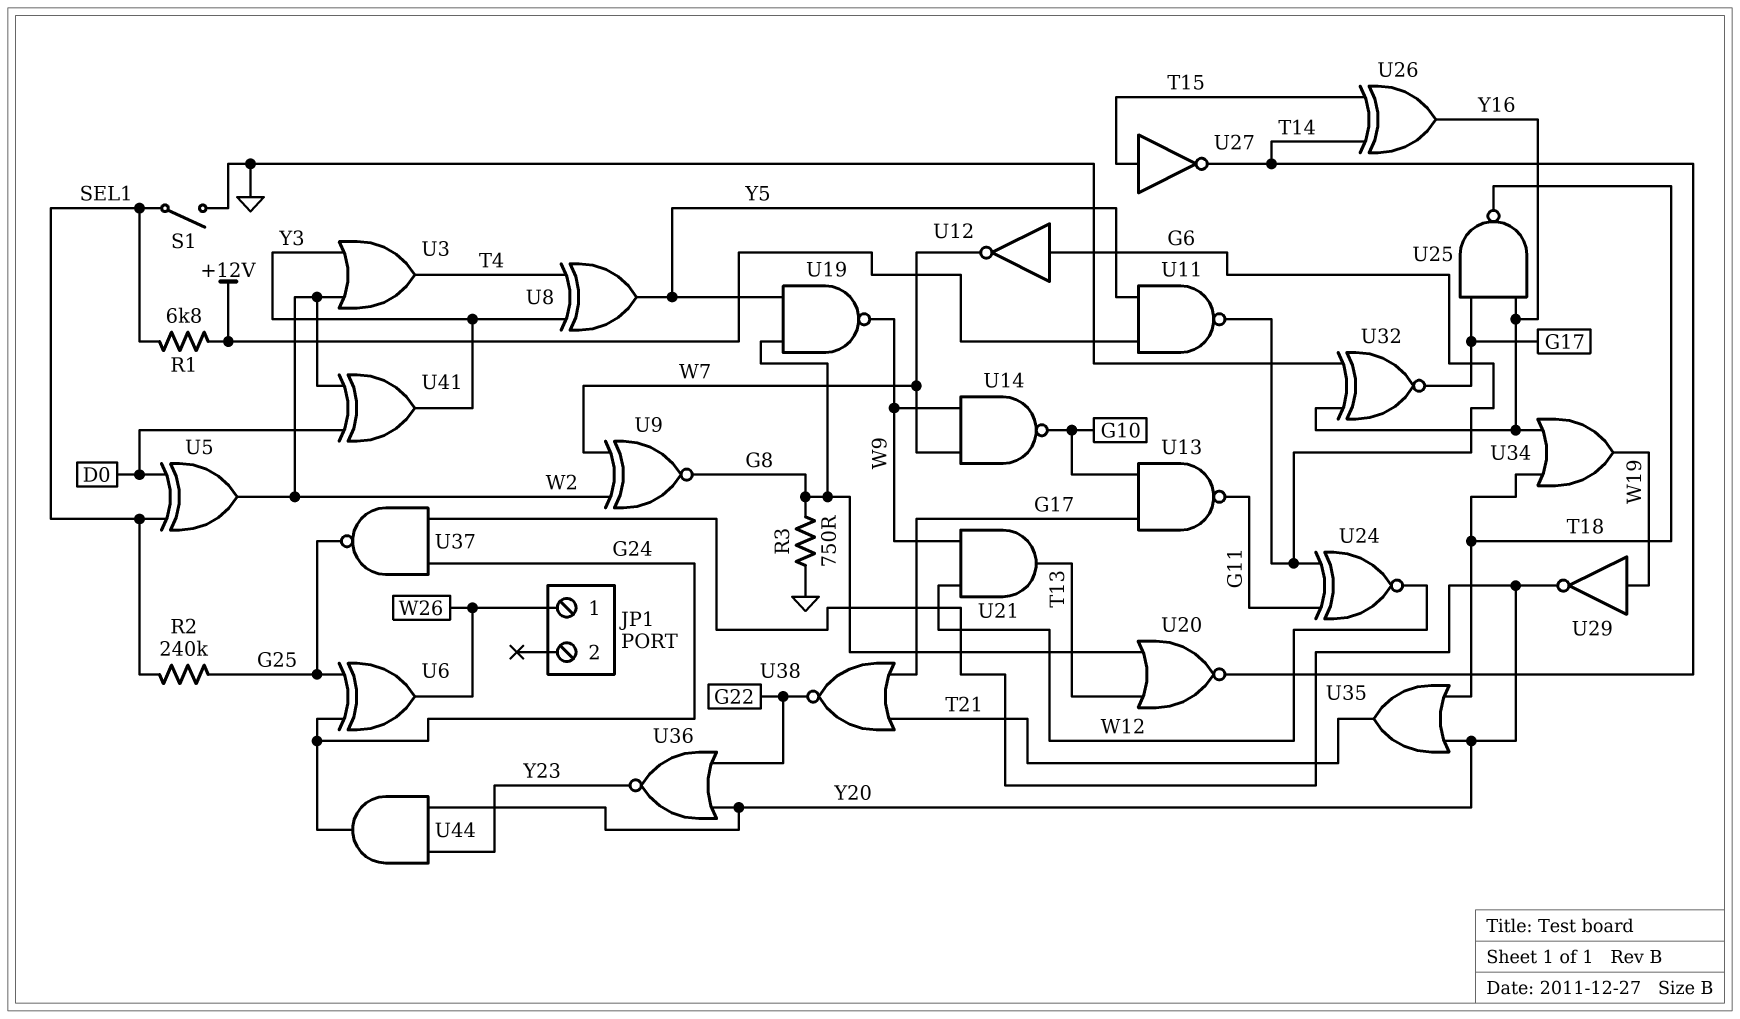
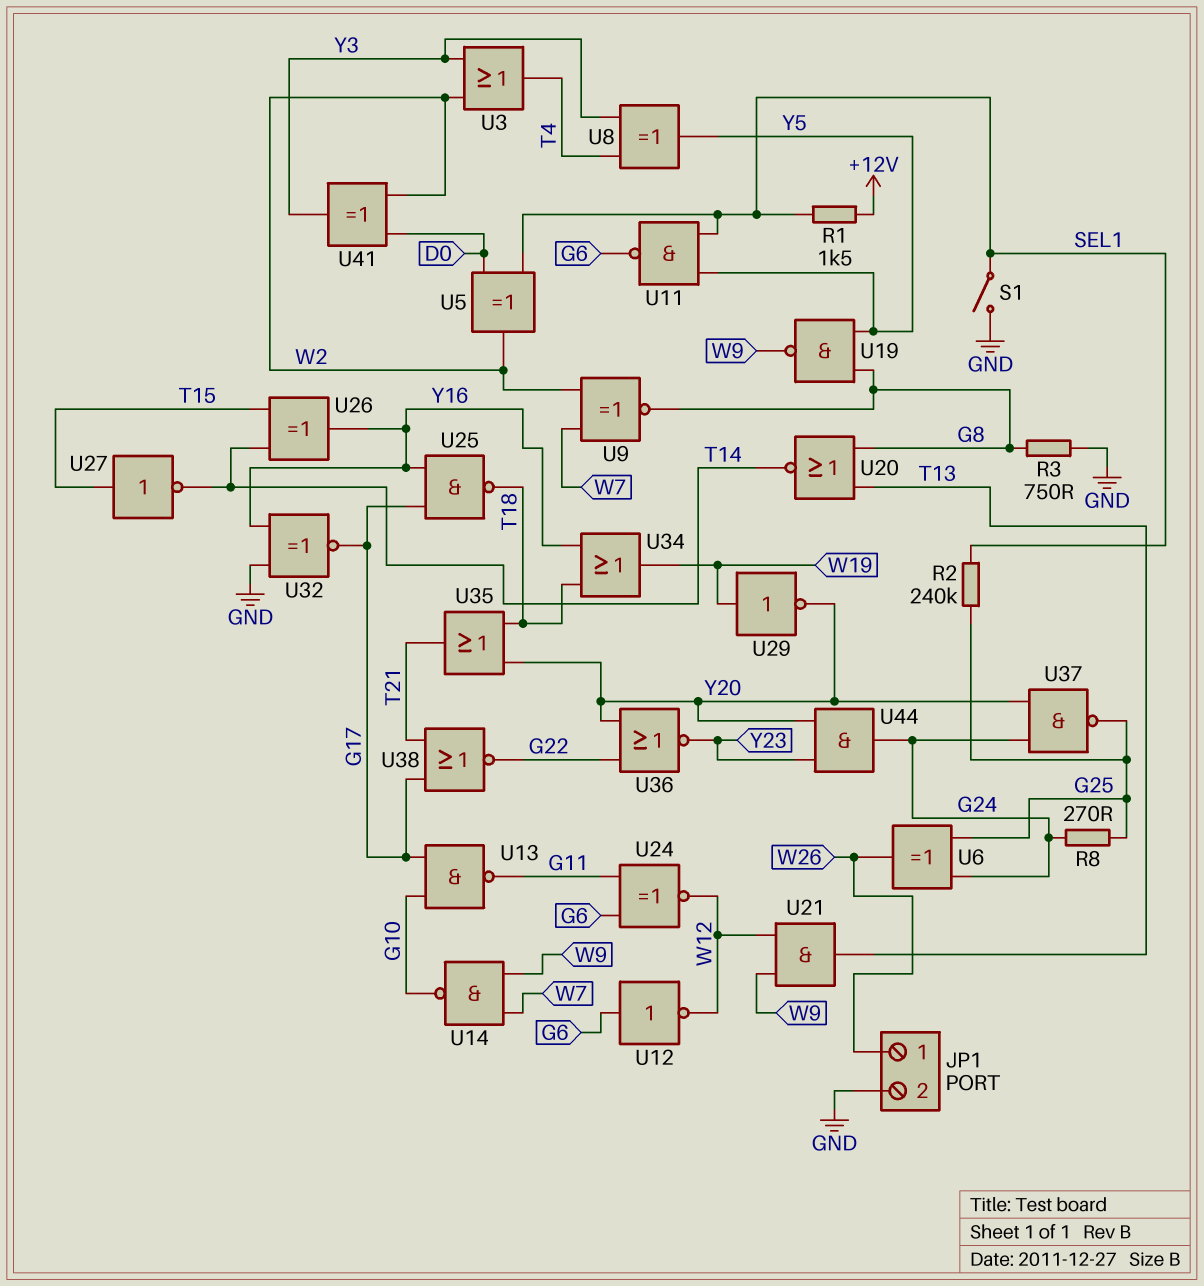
JP1 pin 2: none -> GND
R1: 6.8k (+12V, SEL1) -> 1.5k (+12V, SEL1)
R8: none -> 270 (G24, G25)
U11: NAND (in +12V, in Y5, out G6) -> NAND (in SEL1, in Y5, out G6)
U12: NOT (in G6, out W7) -> NOT (in G6, out W12)

